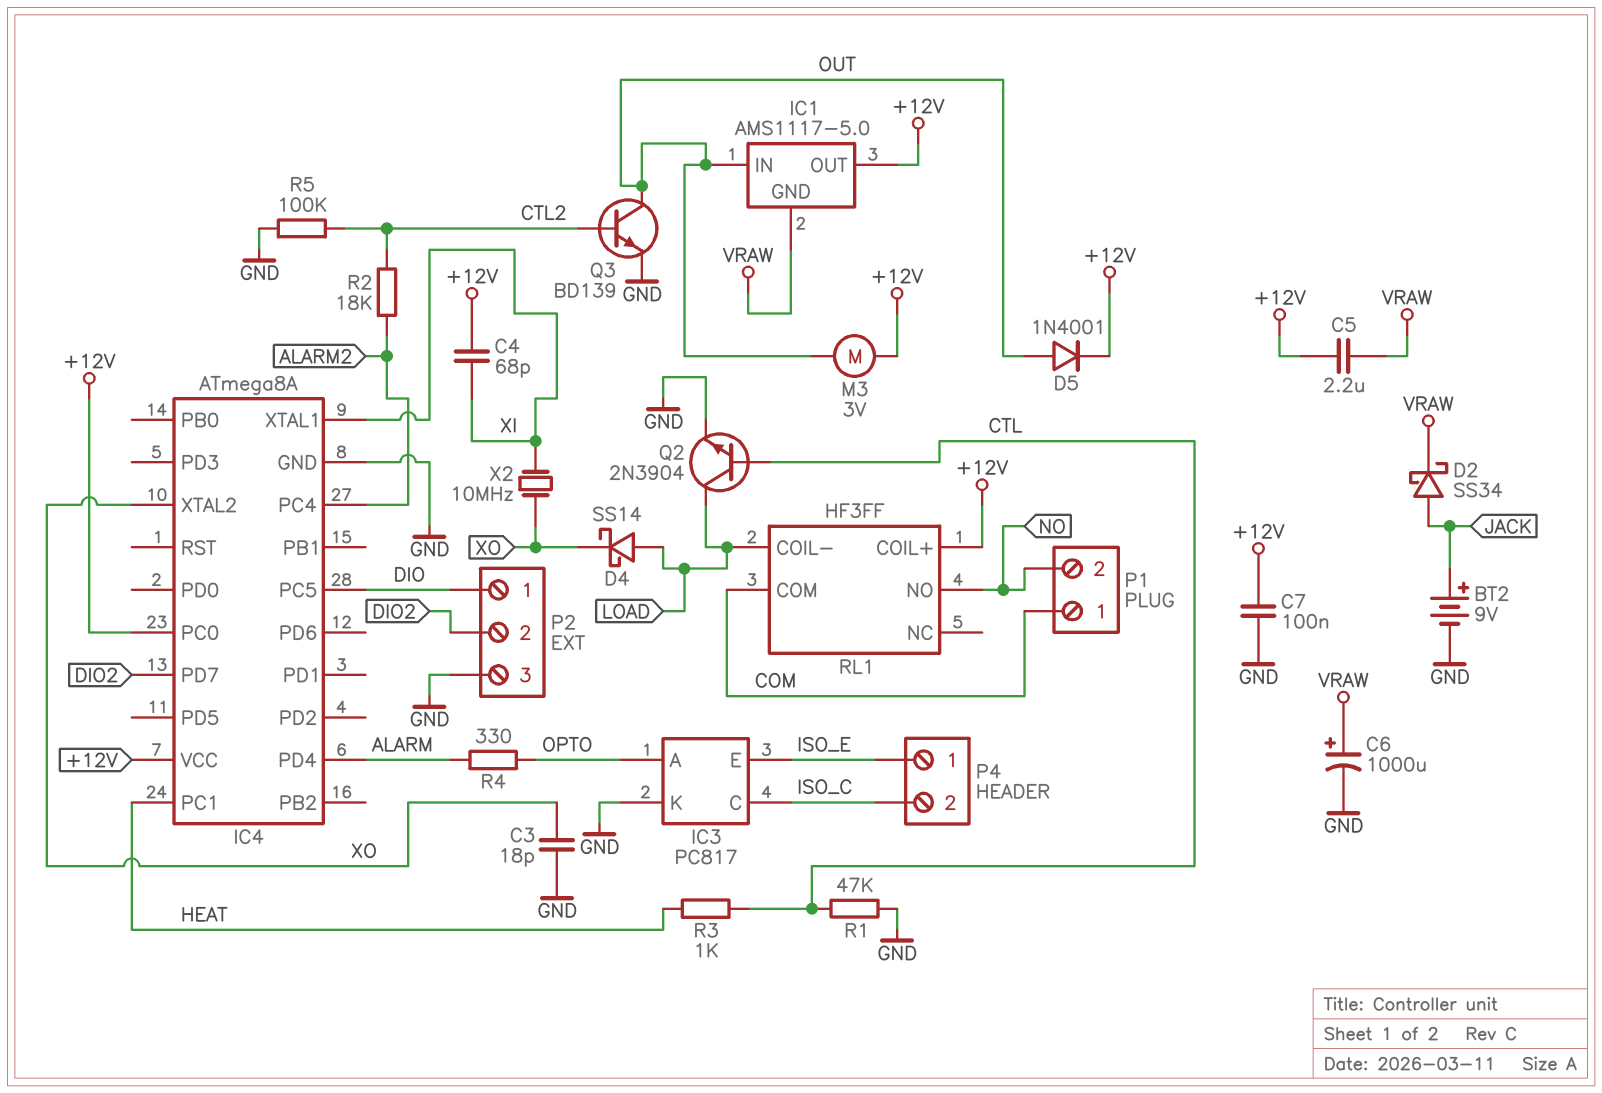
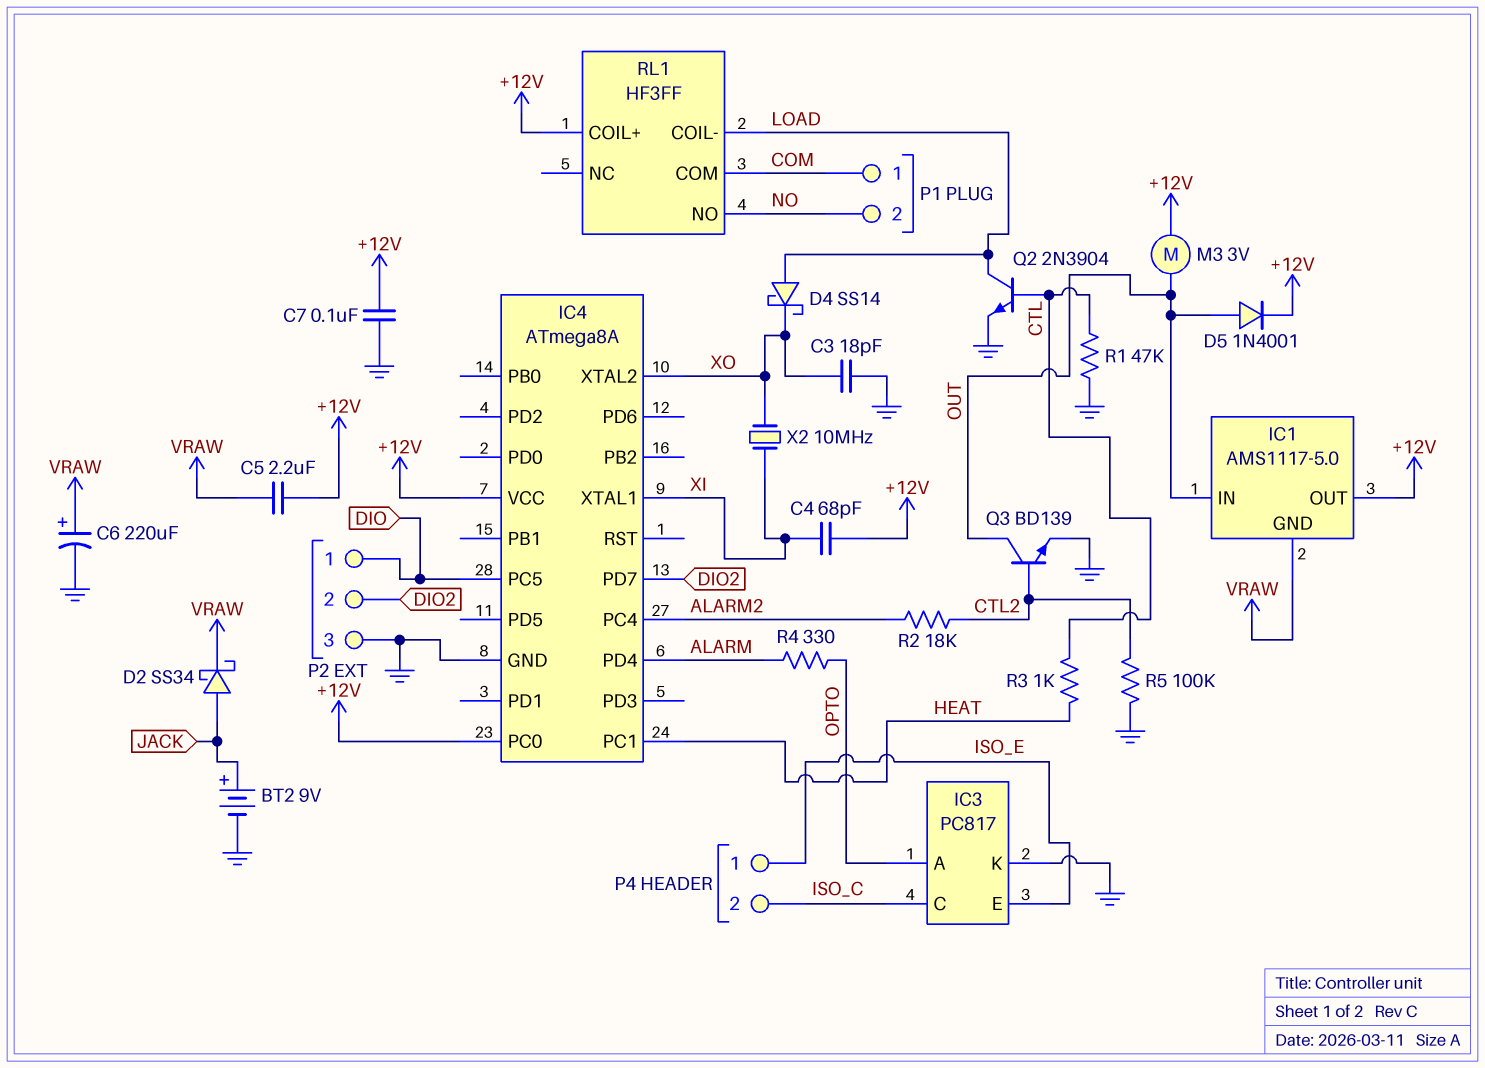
C6: 1000uF (plus VRAW, minus GND) -> 220uF (plus VRAW, minus GND)

